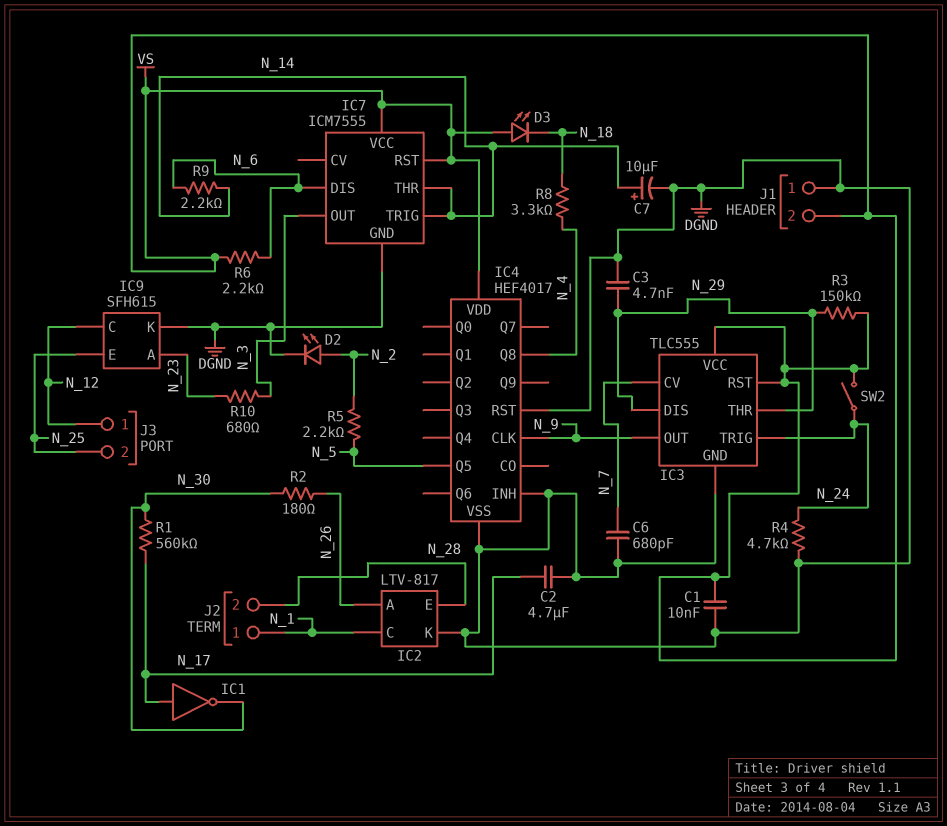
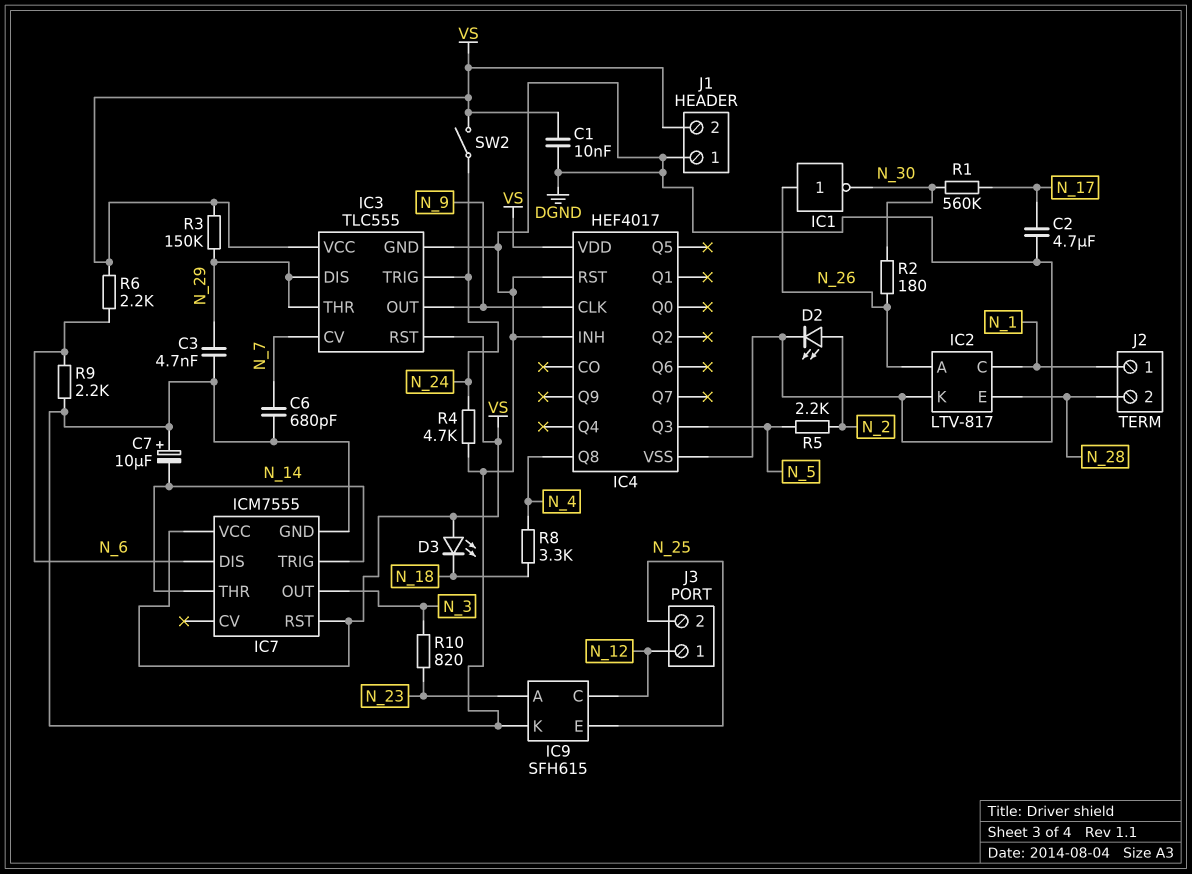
C7: 10uF (plus N_14, minus DGND) -> 10uF (plus DGND, minus N_14)
IC1: NOT (in N_17, out N_30) -> NOT (in N_26, out N_30)
IC4 pin Q3: none -> N_5
IC4 pin Q5: N_5 -> none
R9: 2.2k (N_6, N_14) -> 2.2k (DGND, N_6)
R10: 680 (N_3, N_23) -> 820 (N_3, N_23)

